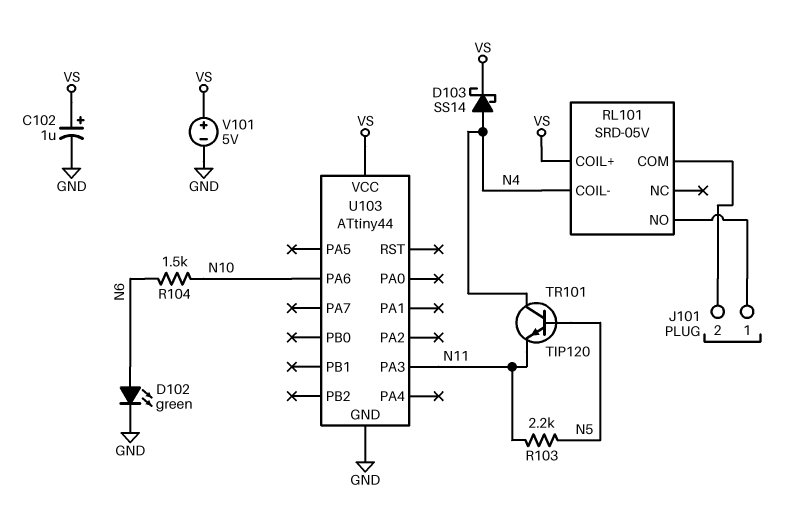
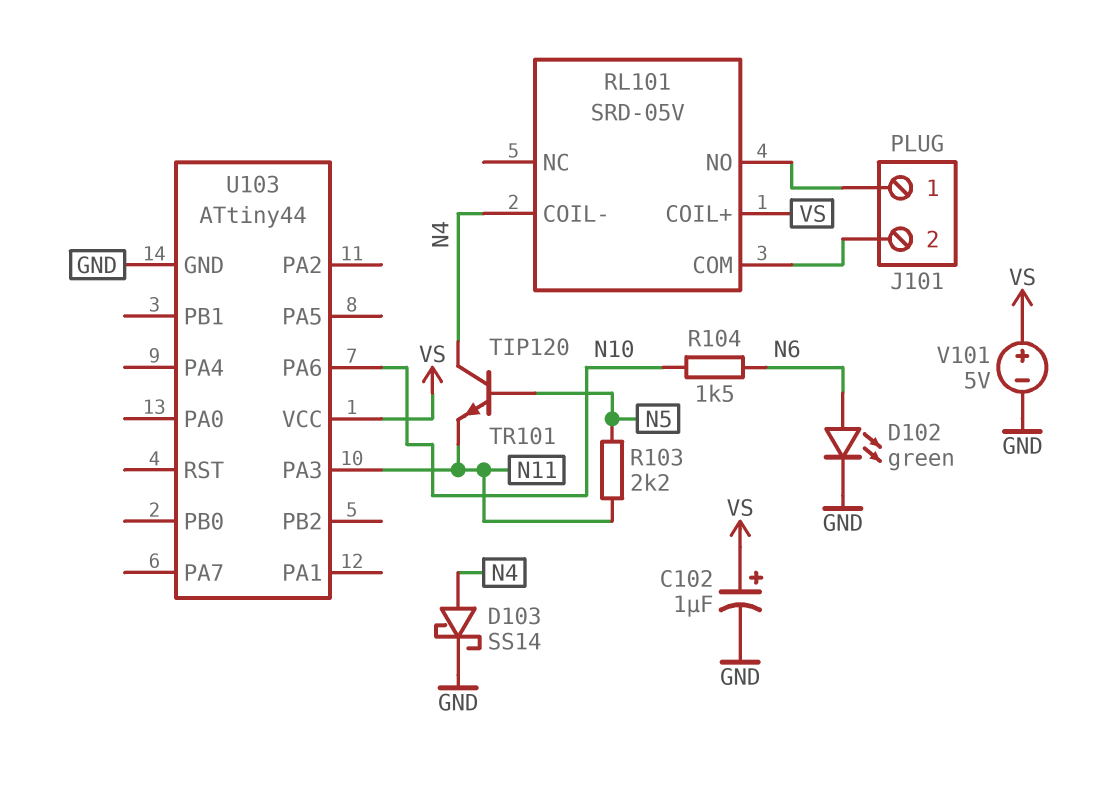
D103: schottky SS14 (A N4, K VS) -> schottky SS14 (A N4, K GND)

